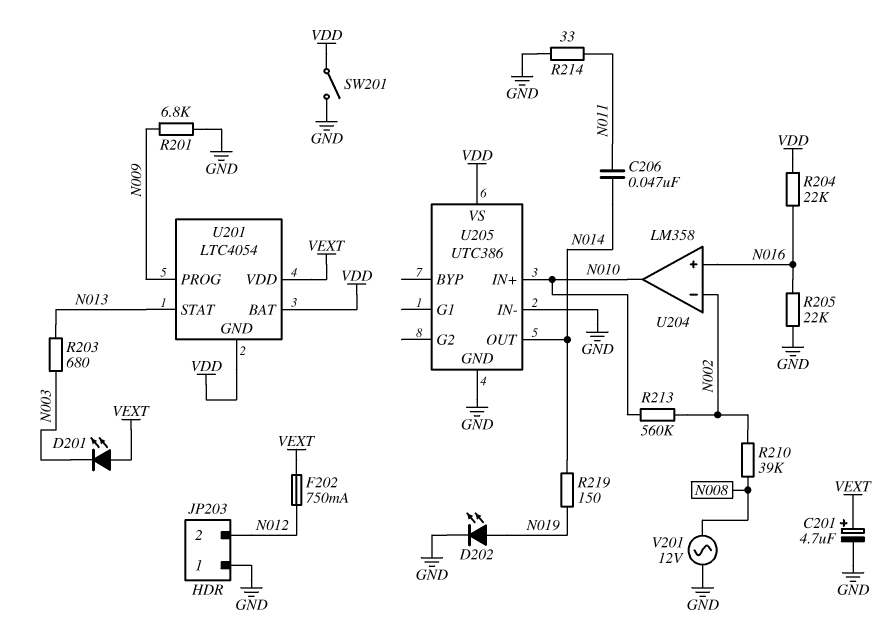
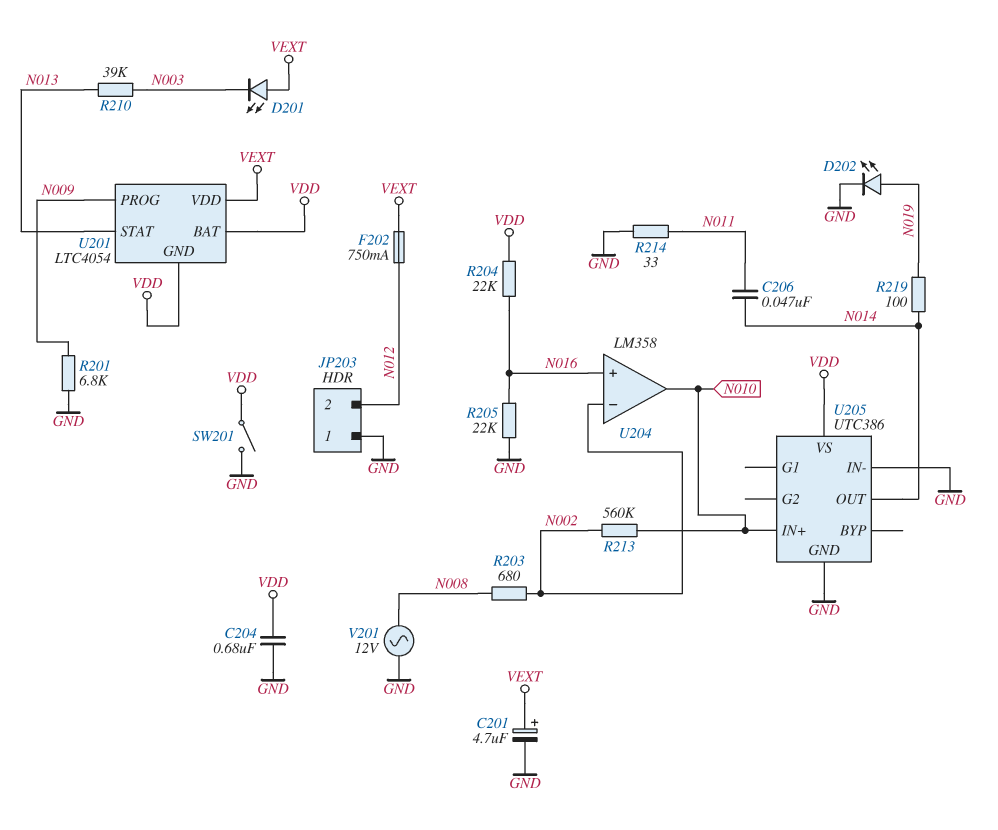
C204: none -> 680nF (GND, VDD)
R203: 680 (N003, N013) -> 680 (N002, N008)
R210: 39k (N002, N008) -> 39k (N003, N013)
R219: 150 (N014, N019) -> 100 (N014, N019)

